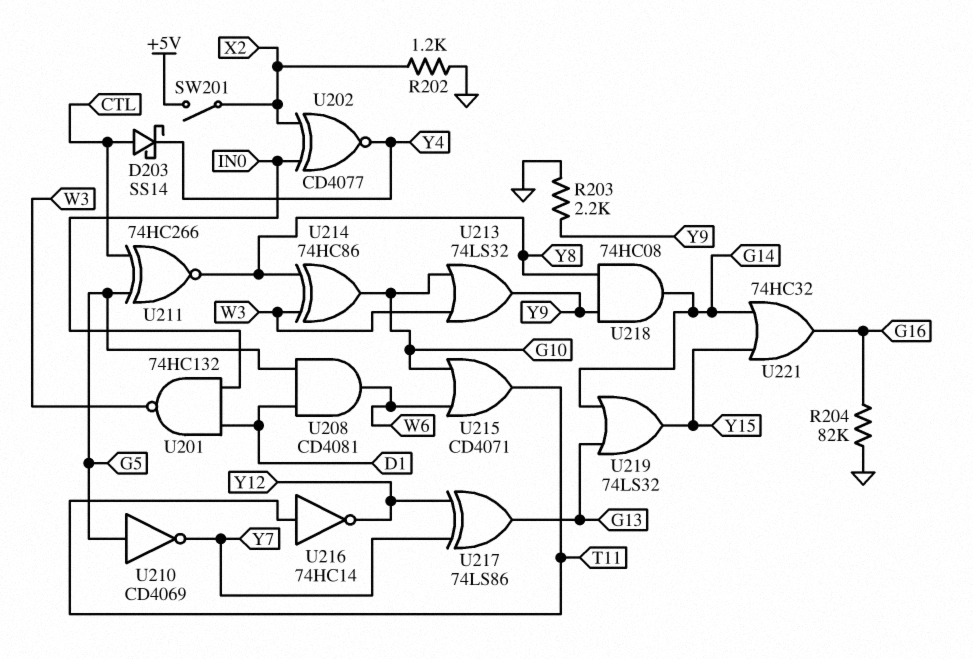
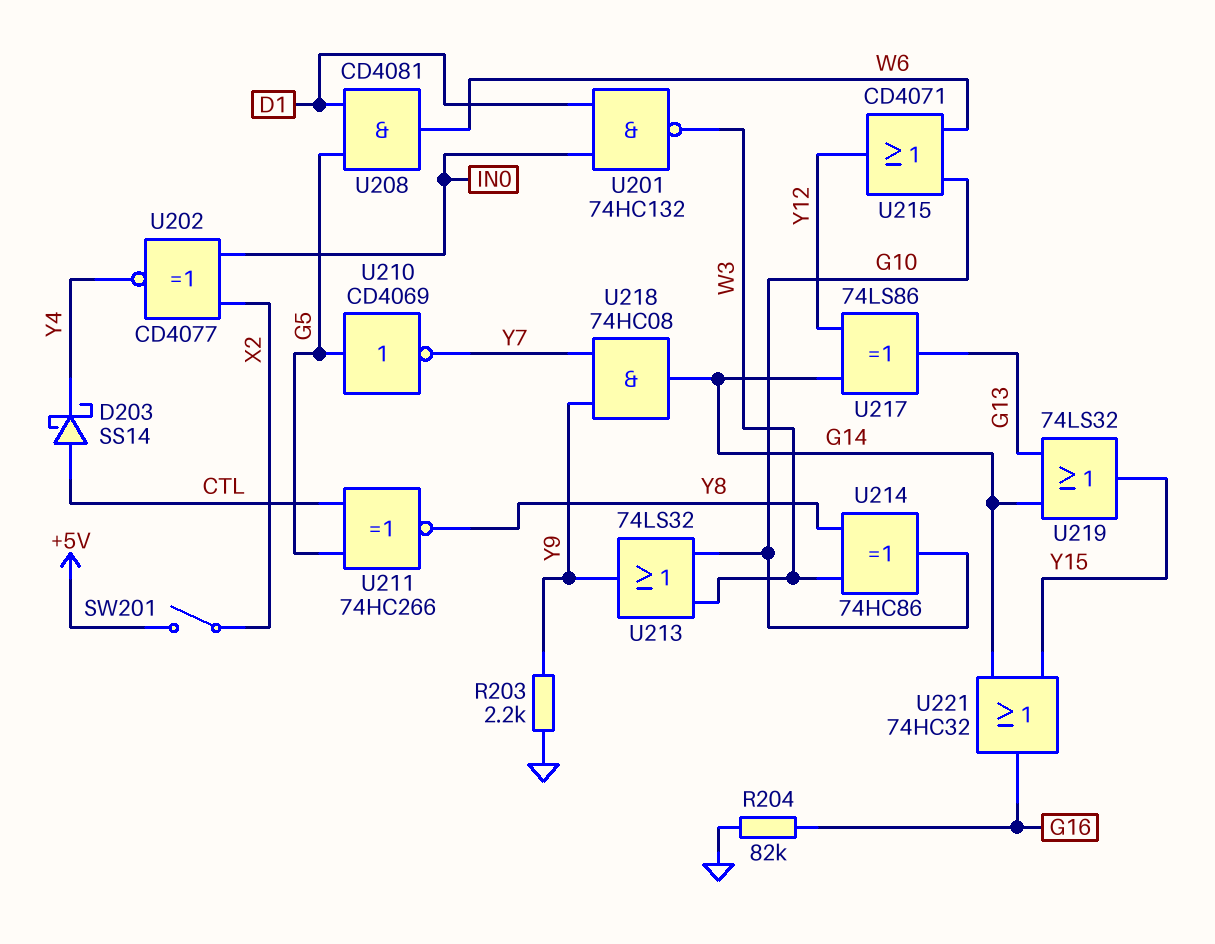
R202: 1.2k (GND, X2) -> none
U215: OR CD4071 (in G10, in W6, out T11) -> OR CD4071 (in G10, in W6, out Y12)
U216: NOT 74HC14 (in T11, out Y12) -> none
U217: XOR 74LS86 (in Y7, in Y12, out G13) -> XOR 74LS86 (in G14, in Y12, out G13)
U218: AND 74HC08 (in Y8, in Y9, out G14) -> AND 74HC08 (in Y7, in Y9, out G14)

